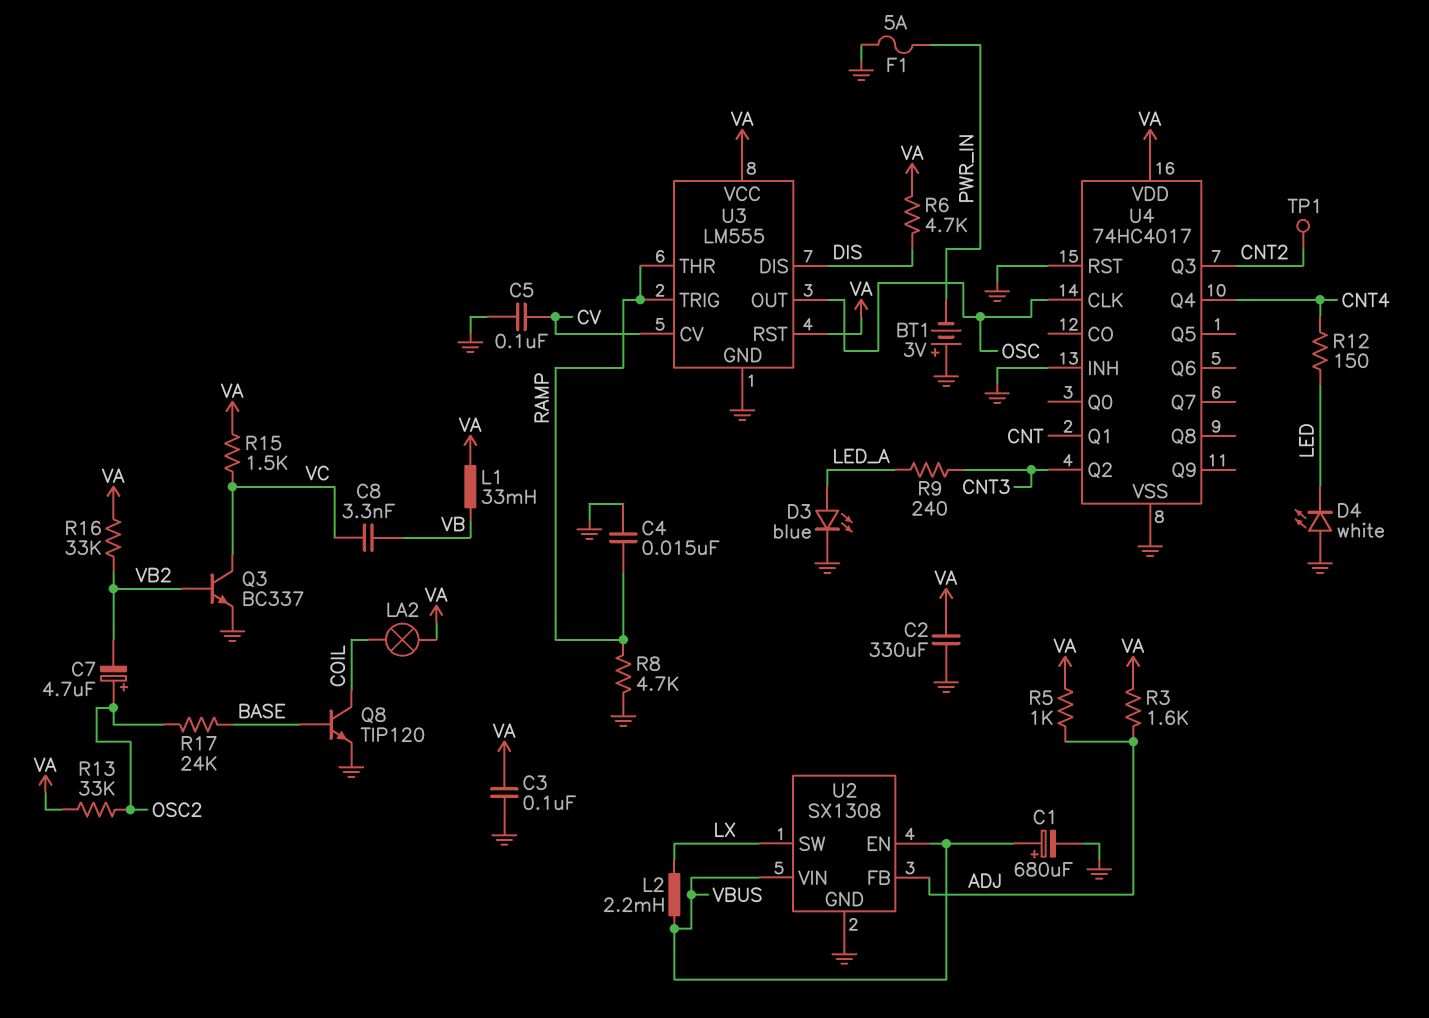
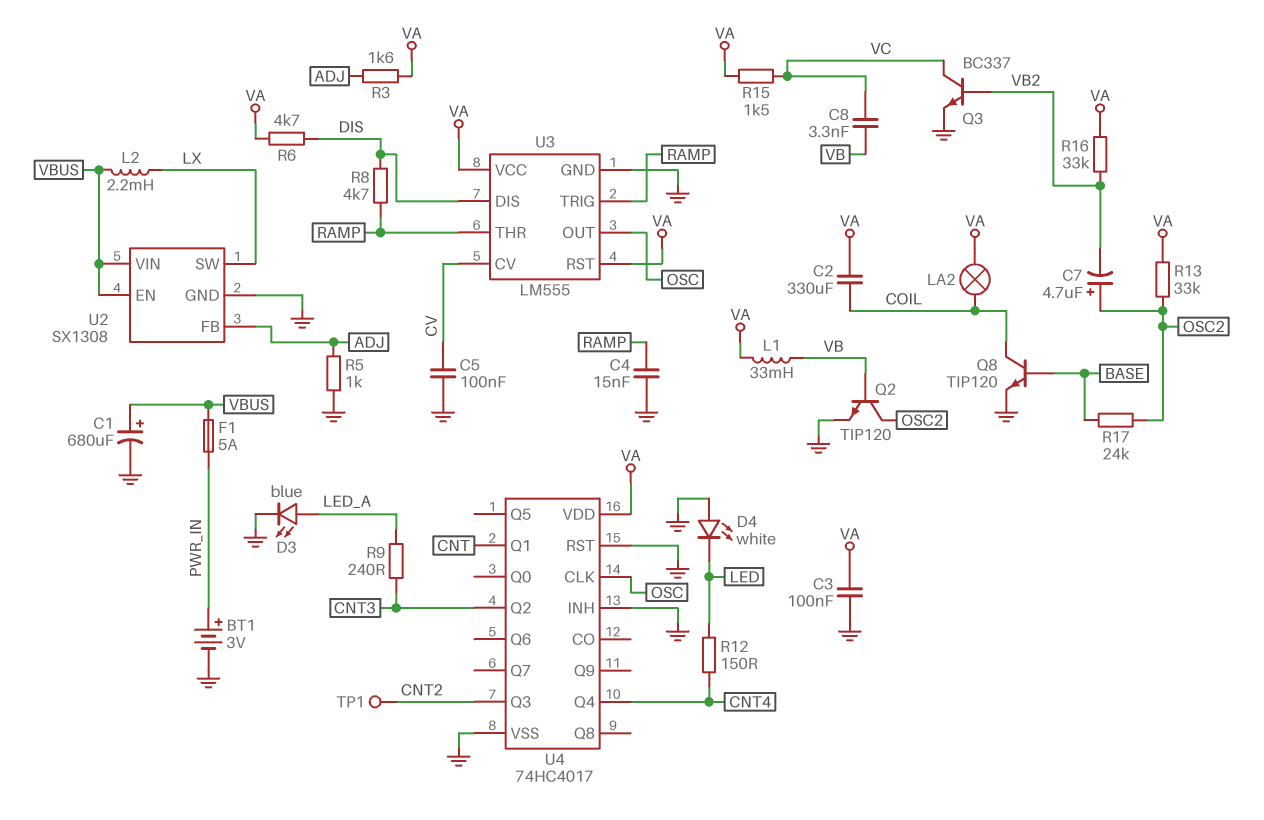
BT1: 3V (plus GND, minus PWR_IN) -> 3V (plus PWR_IN, minus GND)
C2: 330uF (GND, VA) -> 330uF (COIL, VA)
F1: 5A (GND, PWR_IN) -> 5A (PWR_IN, VBUS)
Q2: none -> NPN TIP120 (B VB, C OSC2, E GND)
R5: 1k (ADJ, VA) -> 1k (ADJ, GND)
R8: 4.7k (GND, RAMP) -> 4.7k (DIS, RAMP)

